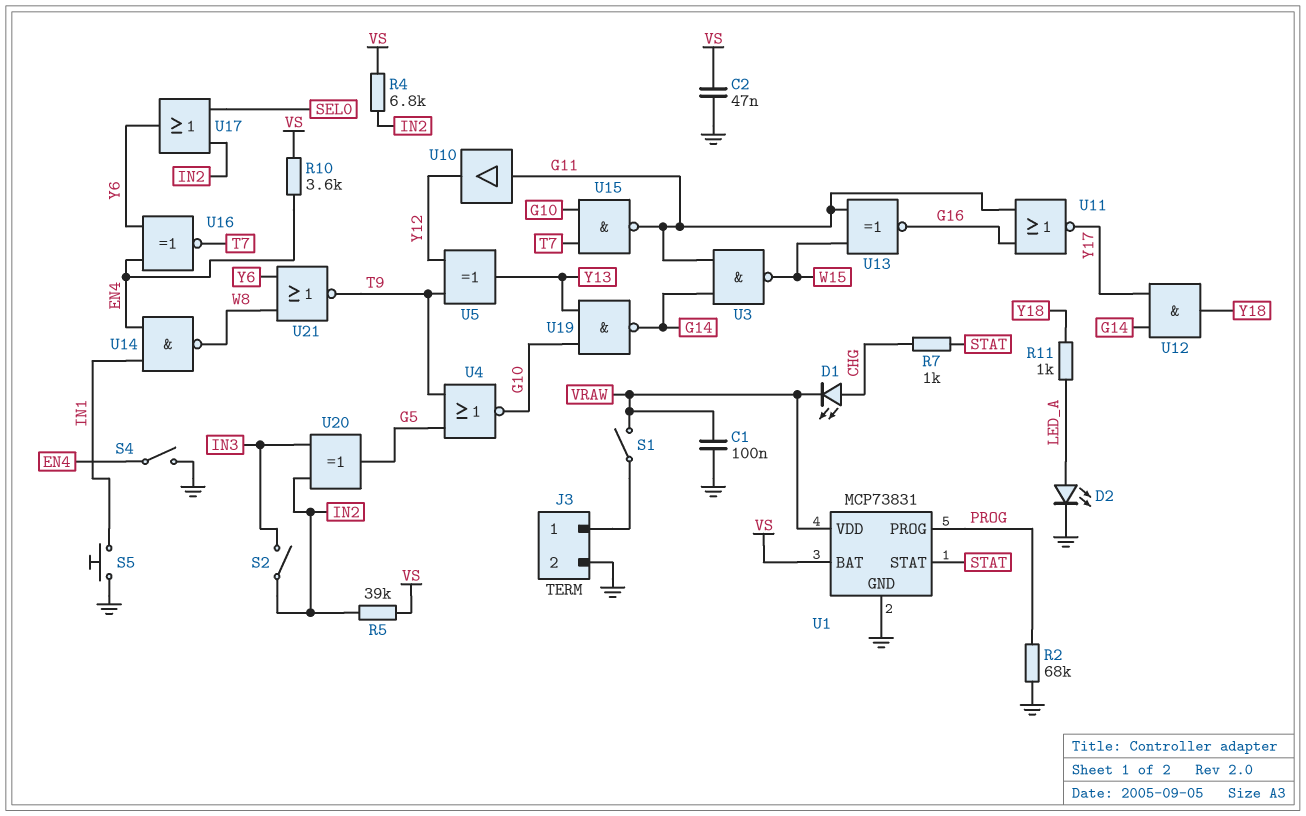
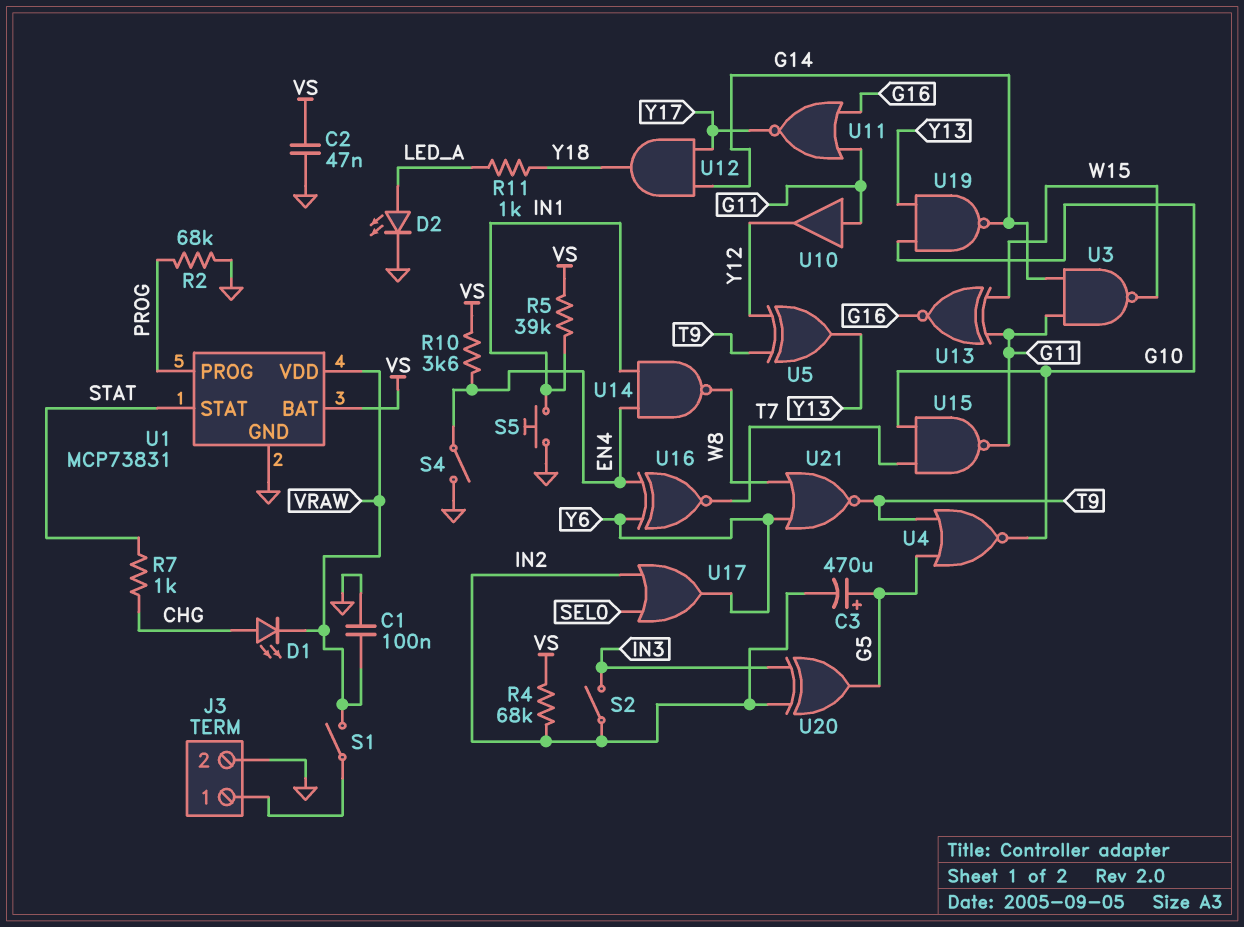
C3: none -> 470uF (plus G5, minus IN2)
R4: 6.8k (IN2, VS) -> 68k (IN2, VS)
R5: 39k (IN2, VS) -> 39k (IN1, VS)

